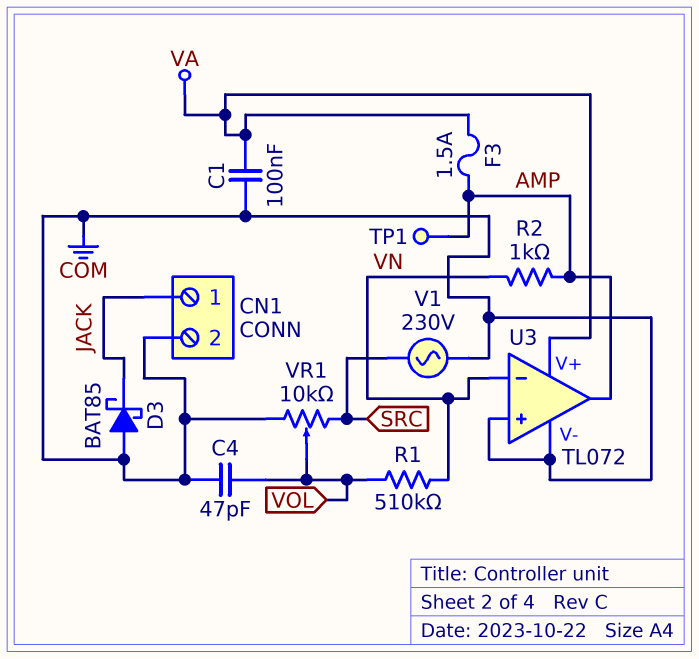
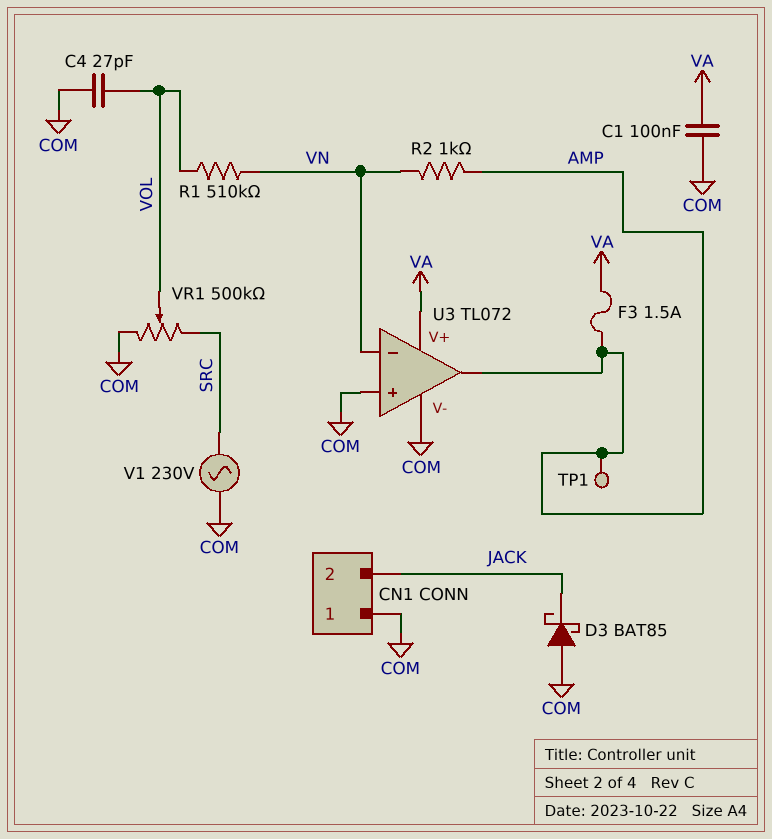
C4: 47pF (COM, VOL) -> 27pF (COM, VOL)
CN1 pin 1: JACK -> COM
CN1 pin 2: COM -> JACK
VR1: 10k (COM, SRC, wiper VOL) -> 500k (COM, SRC, wiper VOL)

